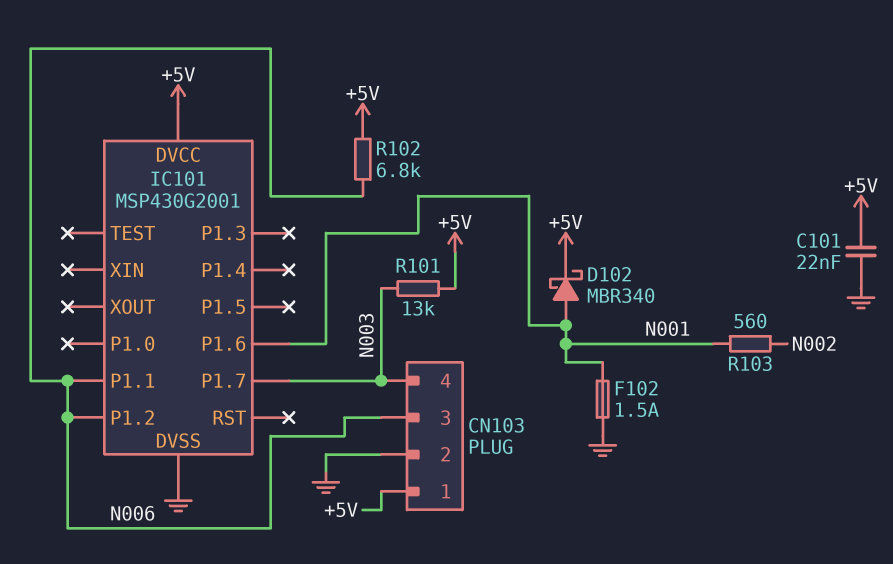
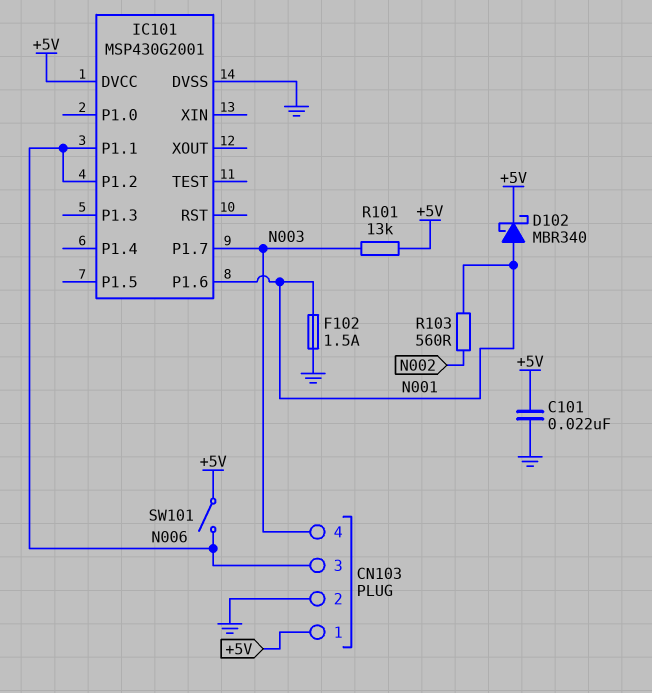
R102: 6.8k (+5V, N006) -> none
SW101: none -> switch (+5V, N006)

